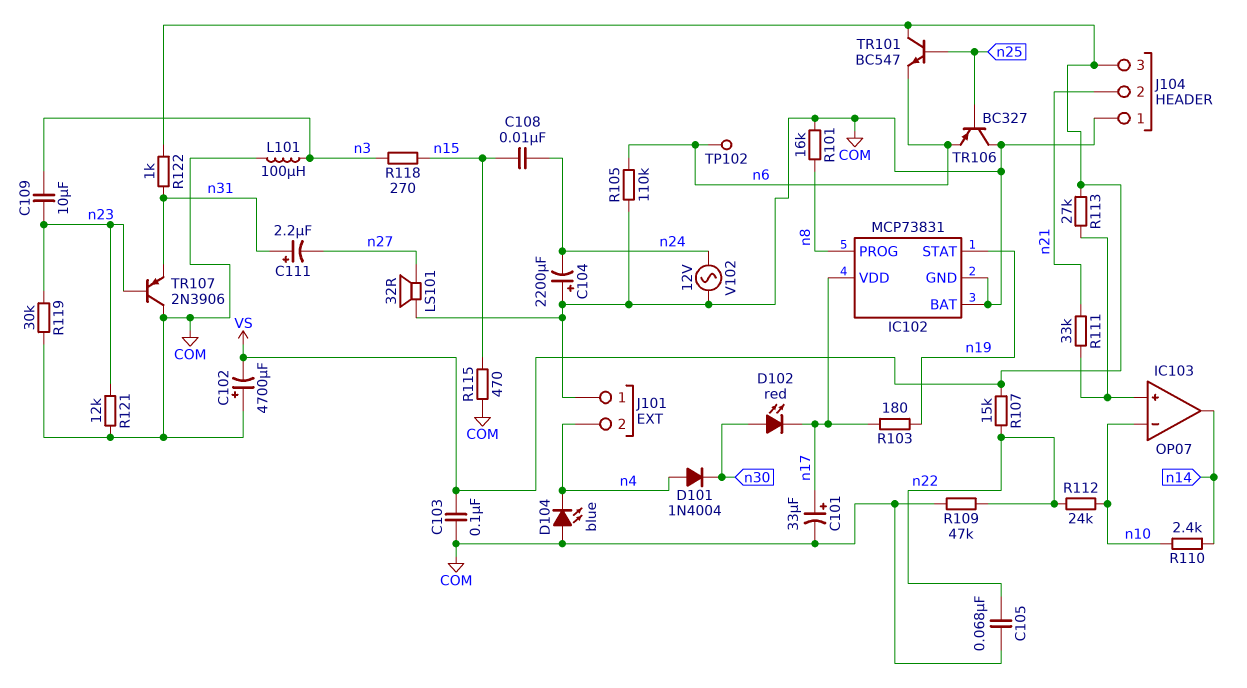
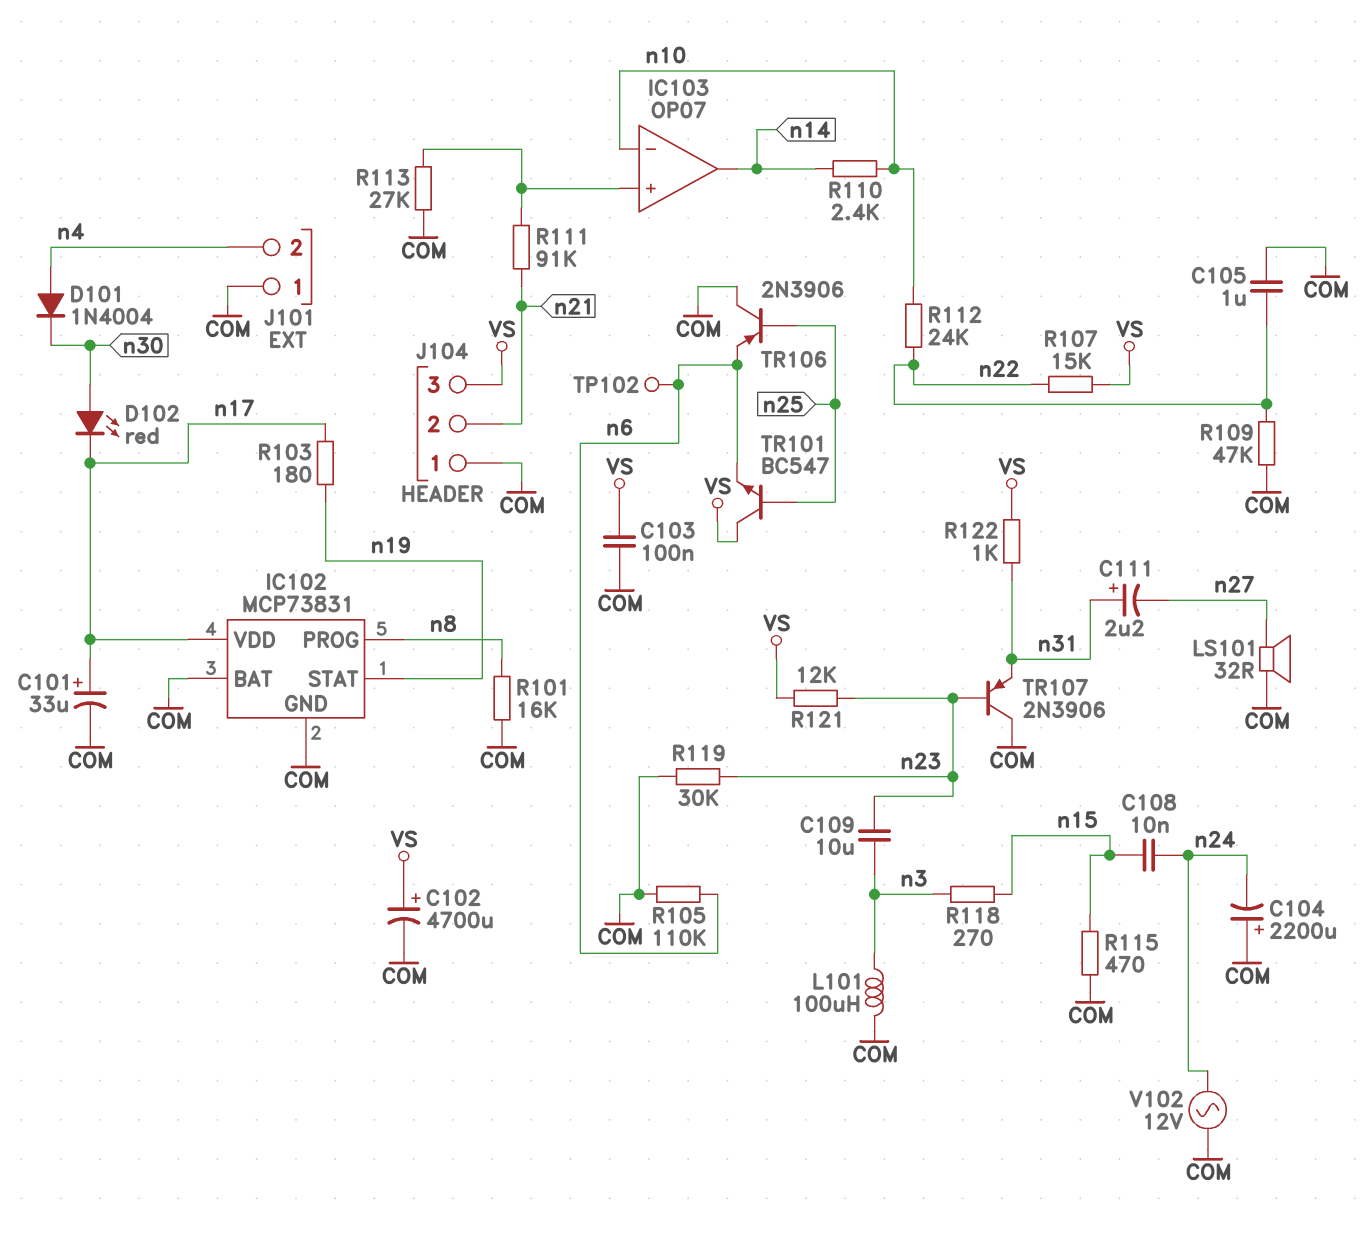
C102: 4700uF (plus COM, minus VS) -> 4700uF (plus VS, minus COM)
C105: 68nF (COM, n22) -> 1uF (COM, n22)
D104: LED blue (A COM, K n4) -> none
R111: 33k (IC103/in+, n21) -> 91k (IC103/in+, n21)
R113: 27k (IC103/in+, VS) -> 27k (COM, IC103/in+)
R121: 12k (COM, n23) -> 12k (VS, n23)
TR106: PNP BC327 (B n25, C COM, E n6) -> PNP 2N3906 (B n25, C COM, E n6)

